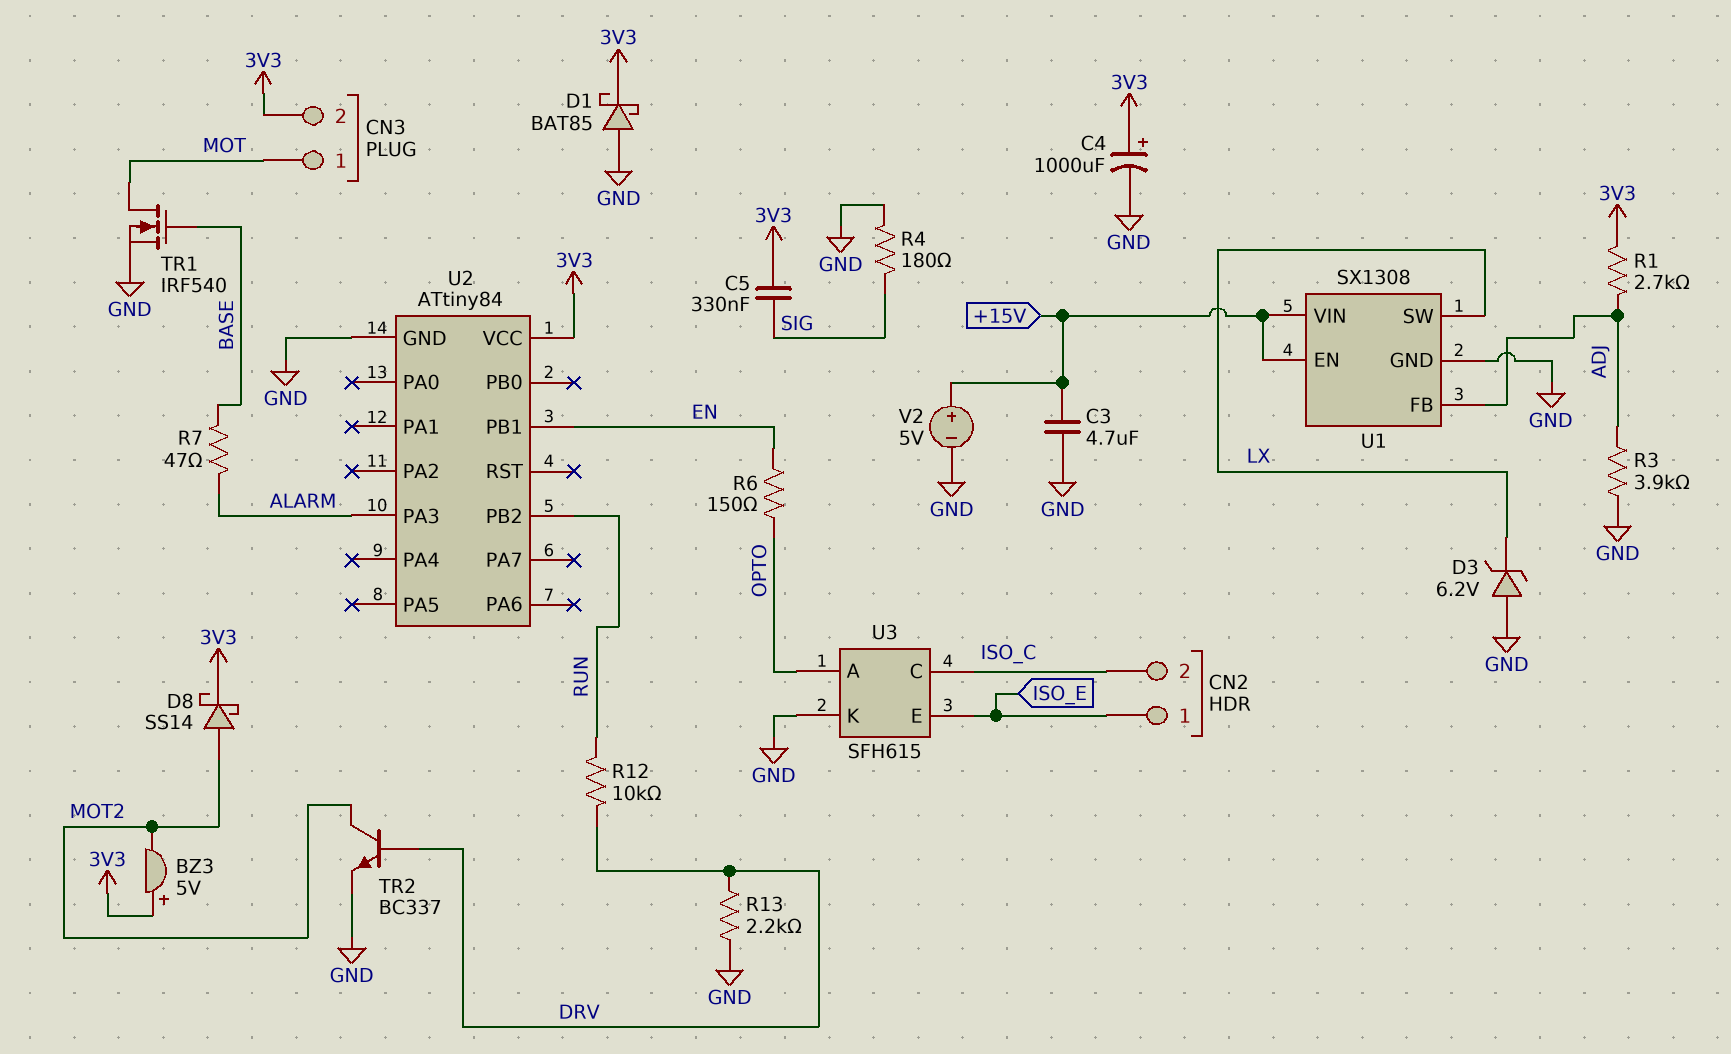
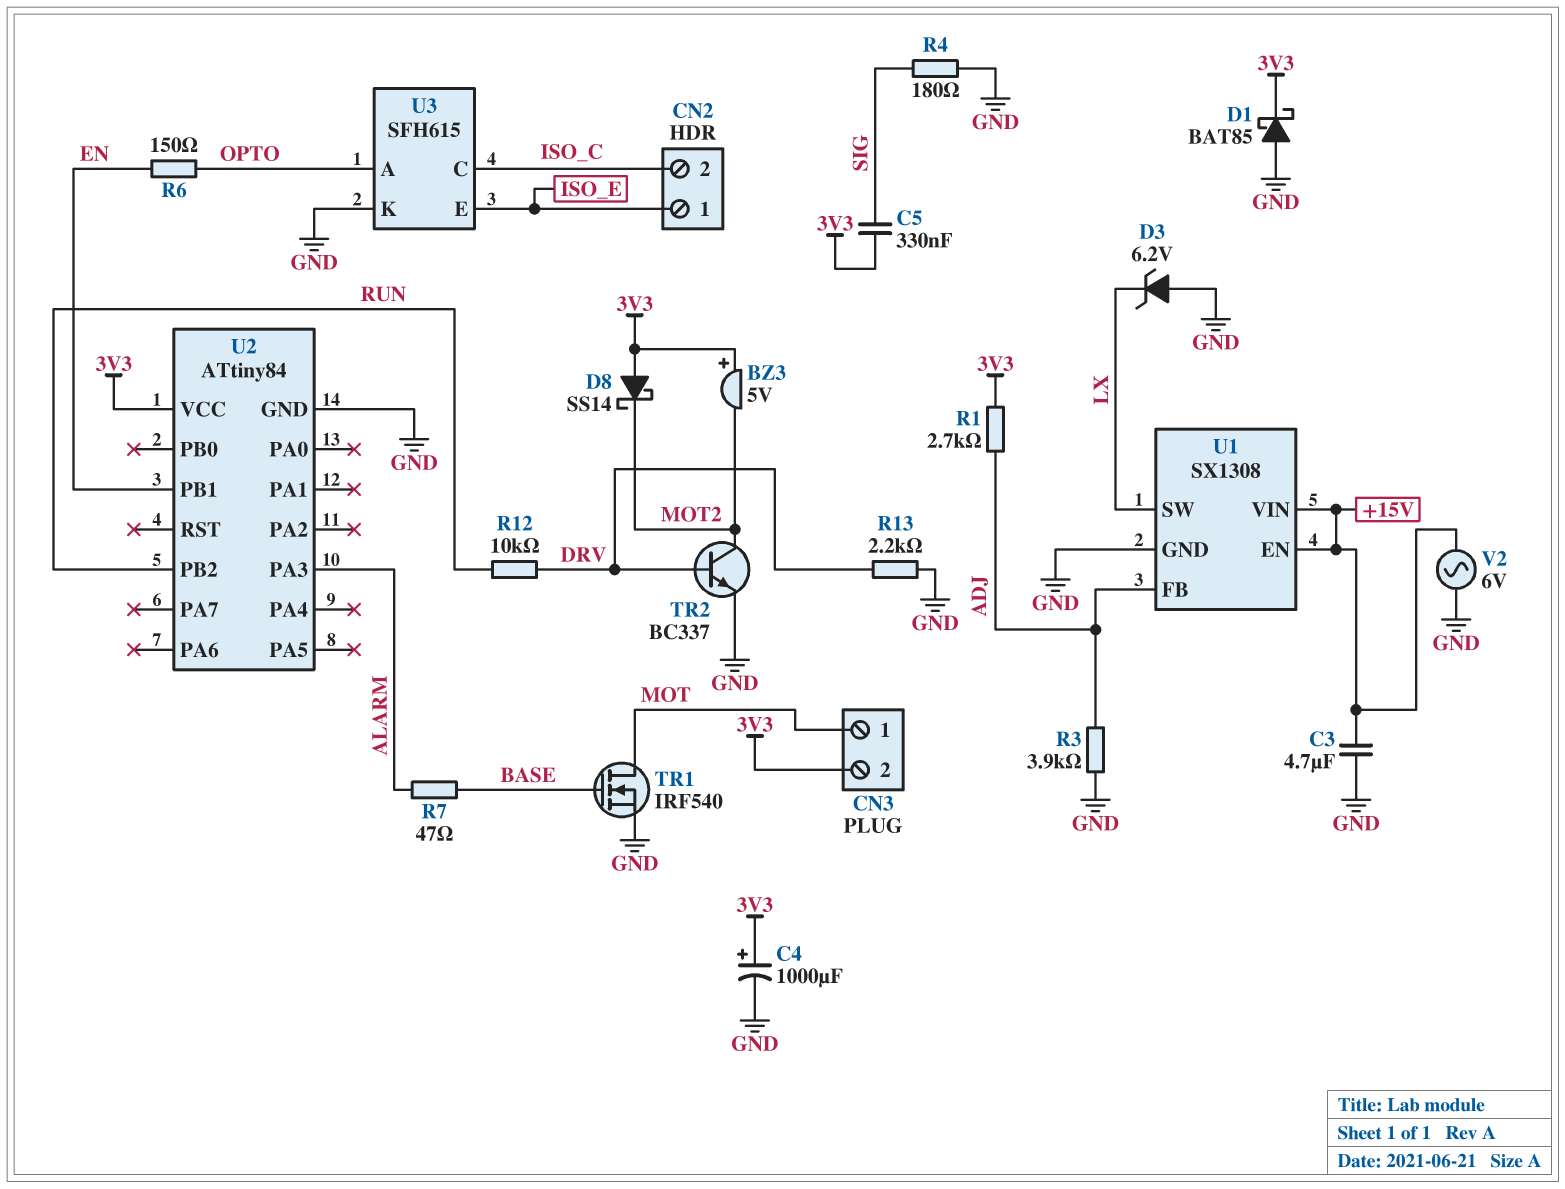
D8: schottky SS14 (A MOT2, K 3V3) -> schottky SS14 (A 3V3, K MOT2)
V2: 5V (plus +15V, minus GND) -> AC 6V (+15V, GND)

